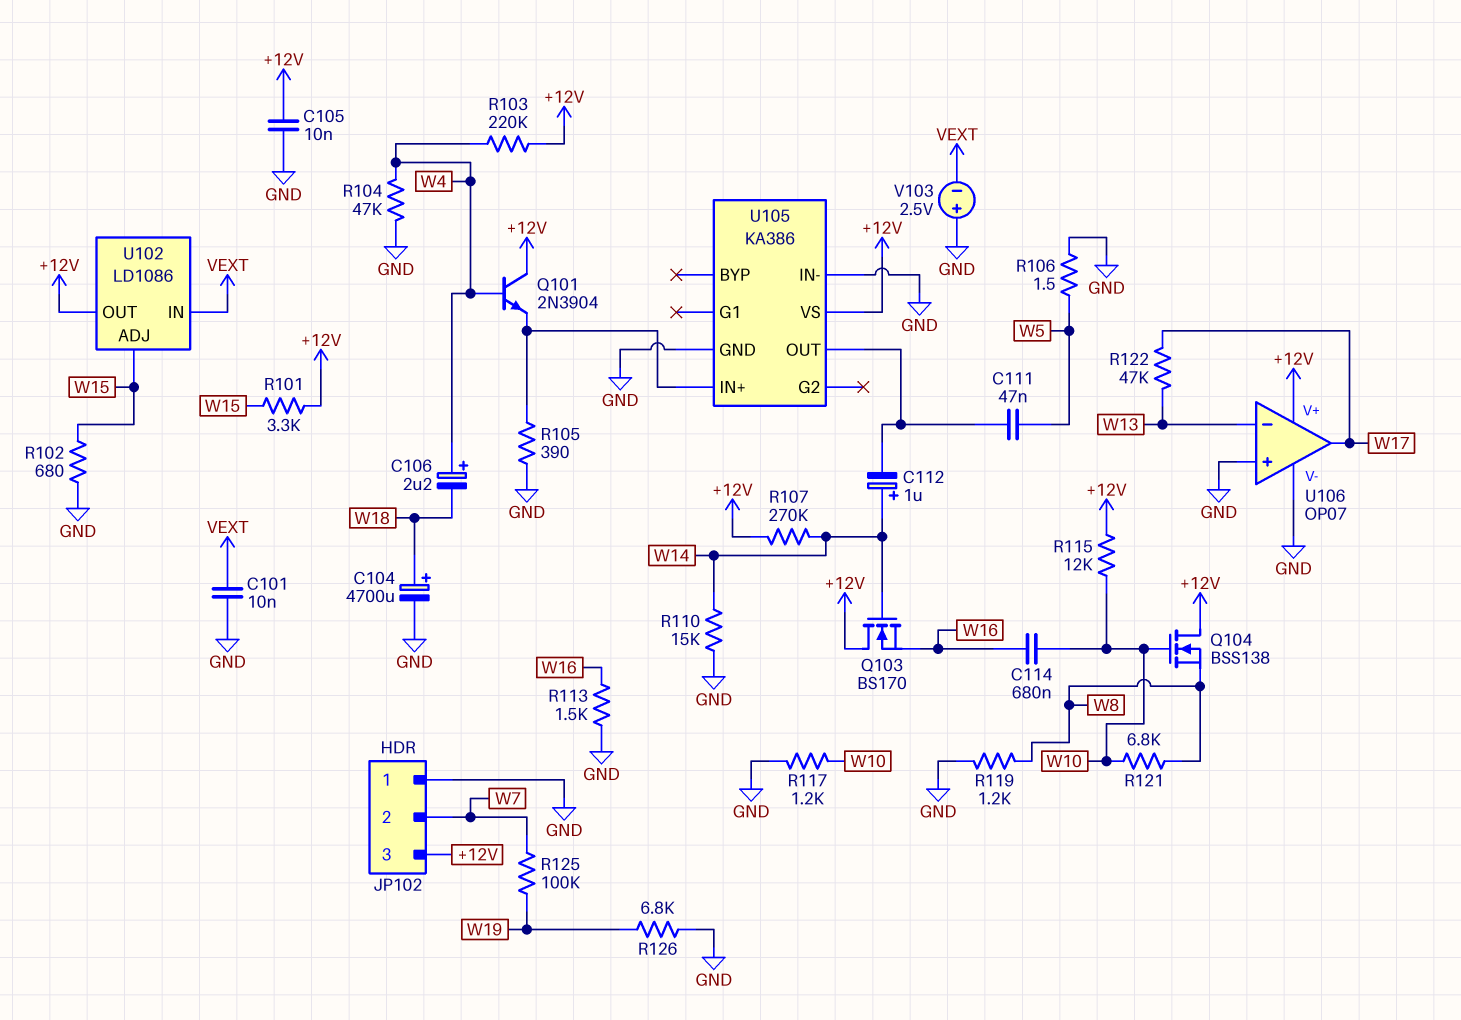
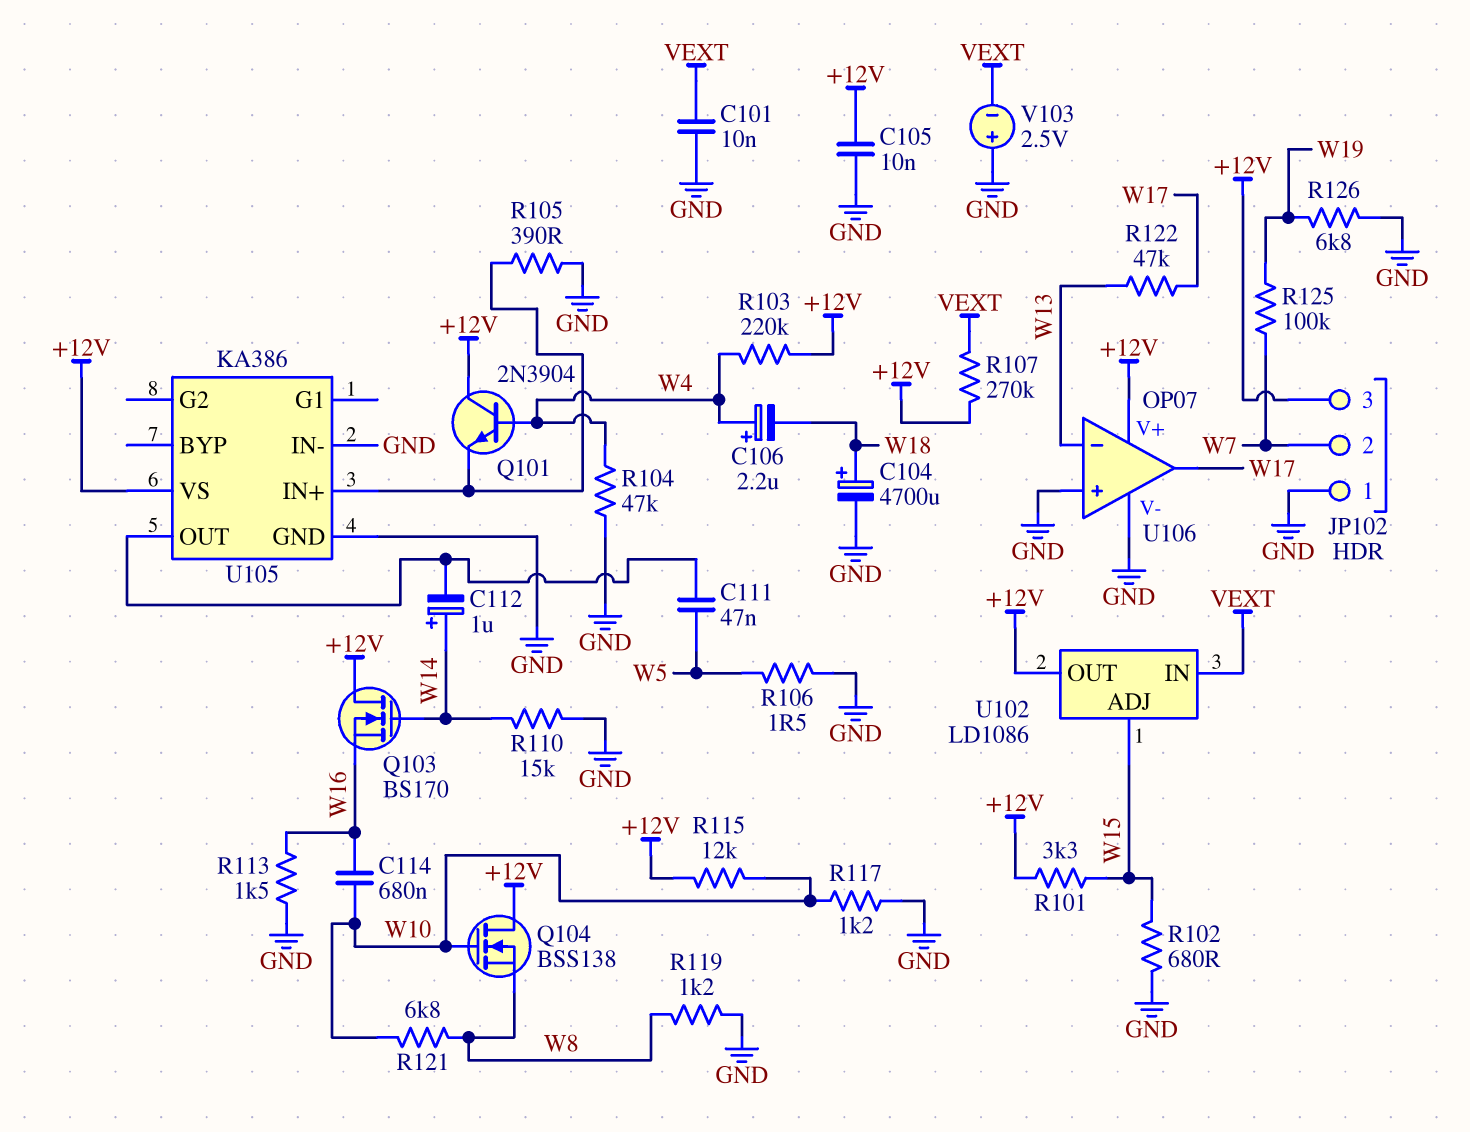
R107: 270k (+12V, W14) -> 270k (+12V, VEXT)

